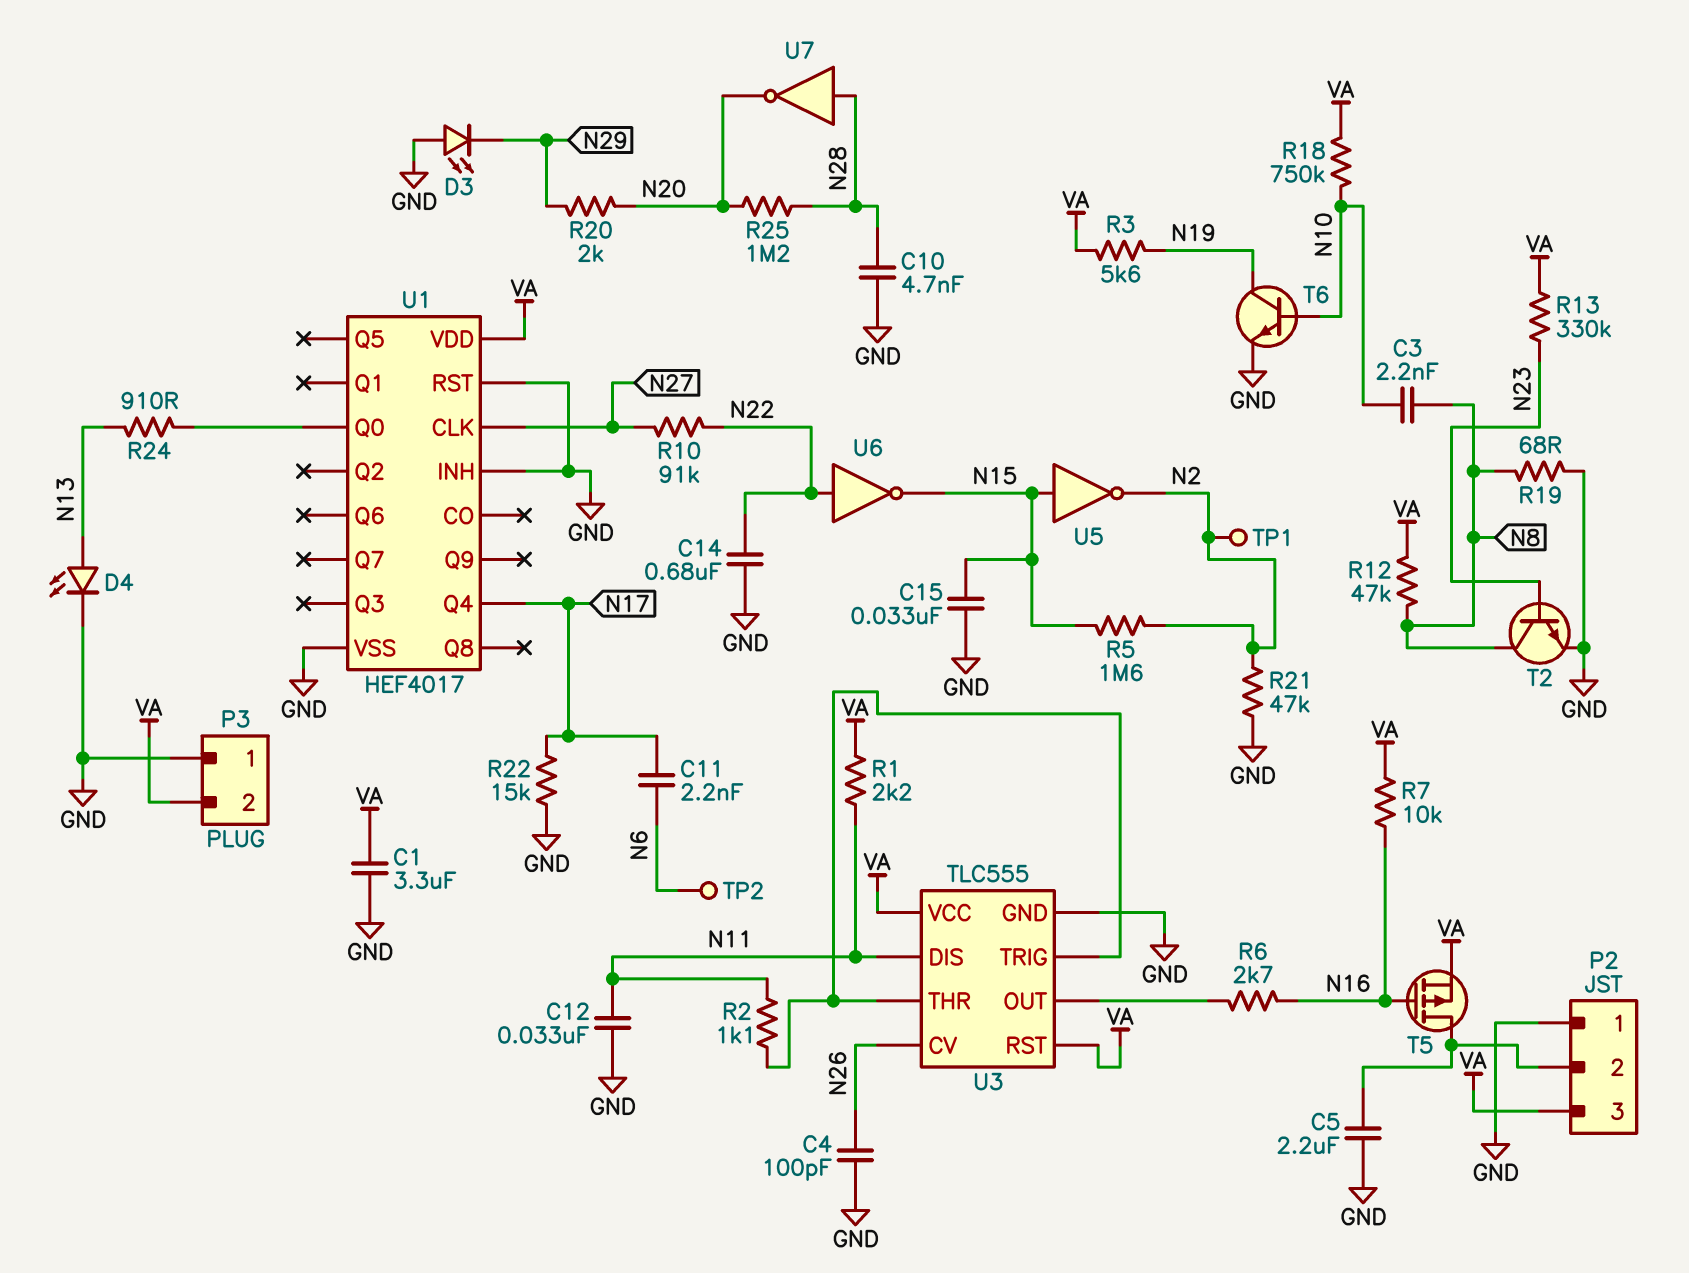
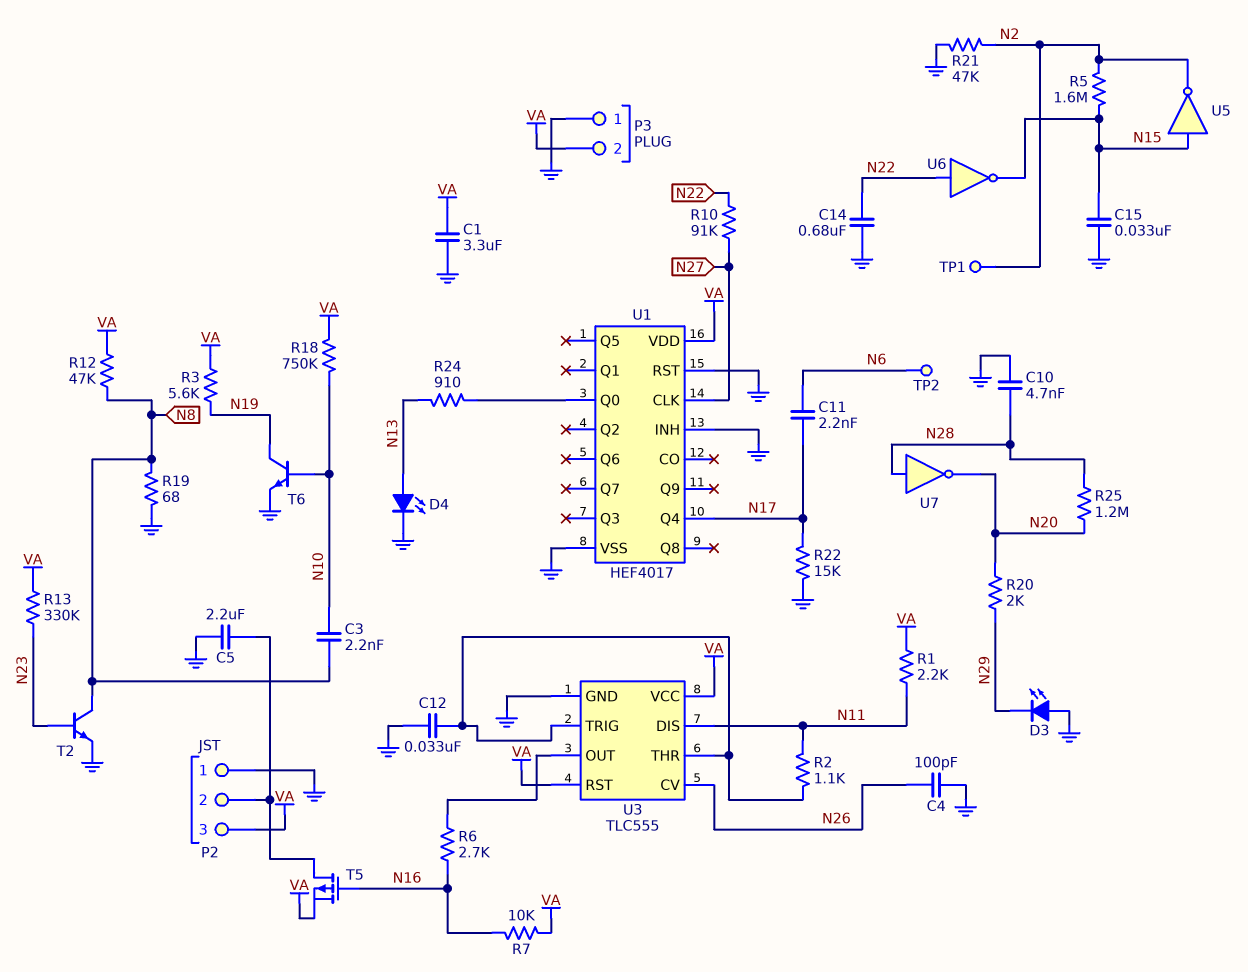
C12: 33nF (GND, N11) -> 33nF (GND, U3/THR)

